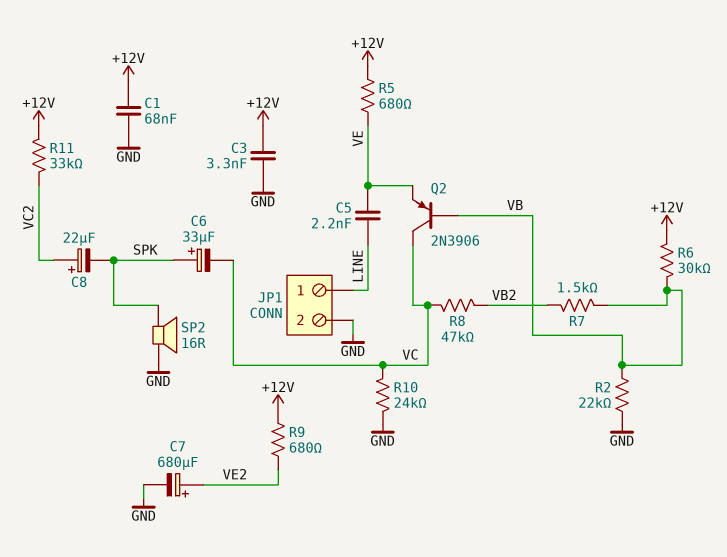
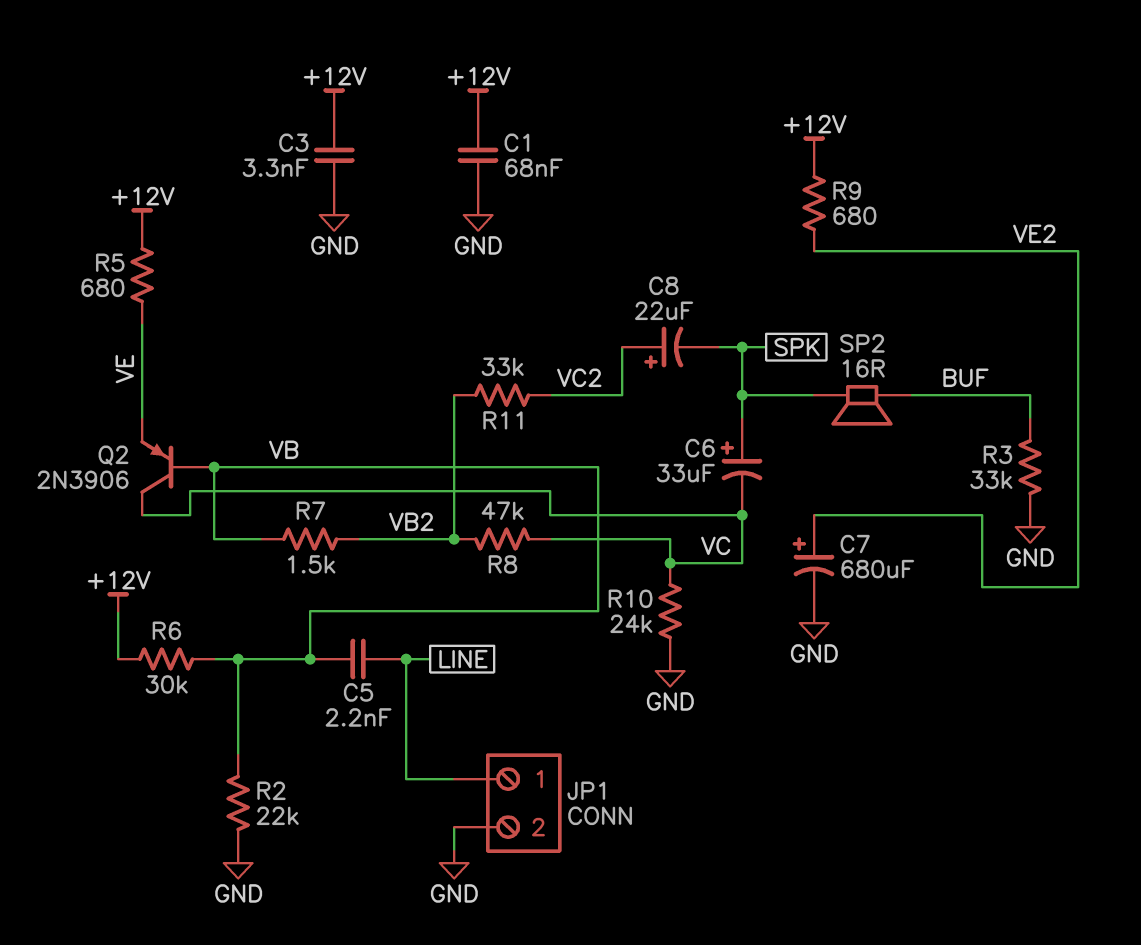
C5: 2.2nF (LINE, VE) -> 2.2nF (LINE, VB)
R3: none -> 33k (BUF, GND)
R11: 33k (+12V, VC2) -> 33k (VB2, VC2)
SP2: speaker 16R (GND, SPK) -> speaker 16R (BUF, SPK)

